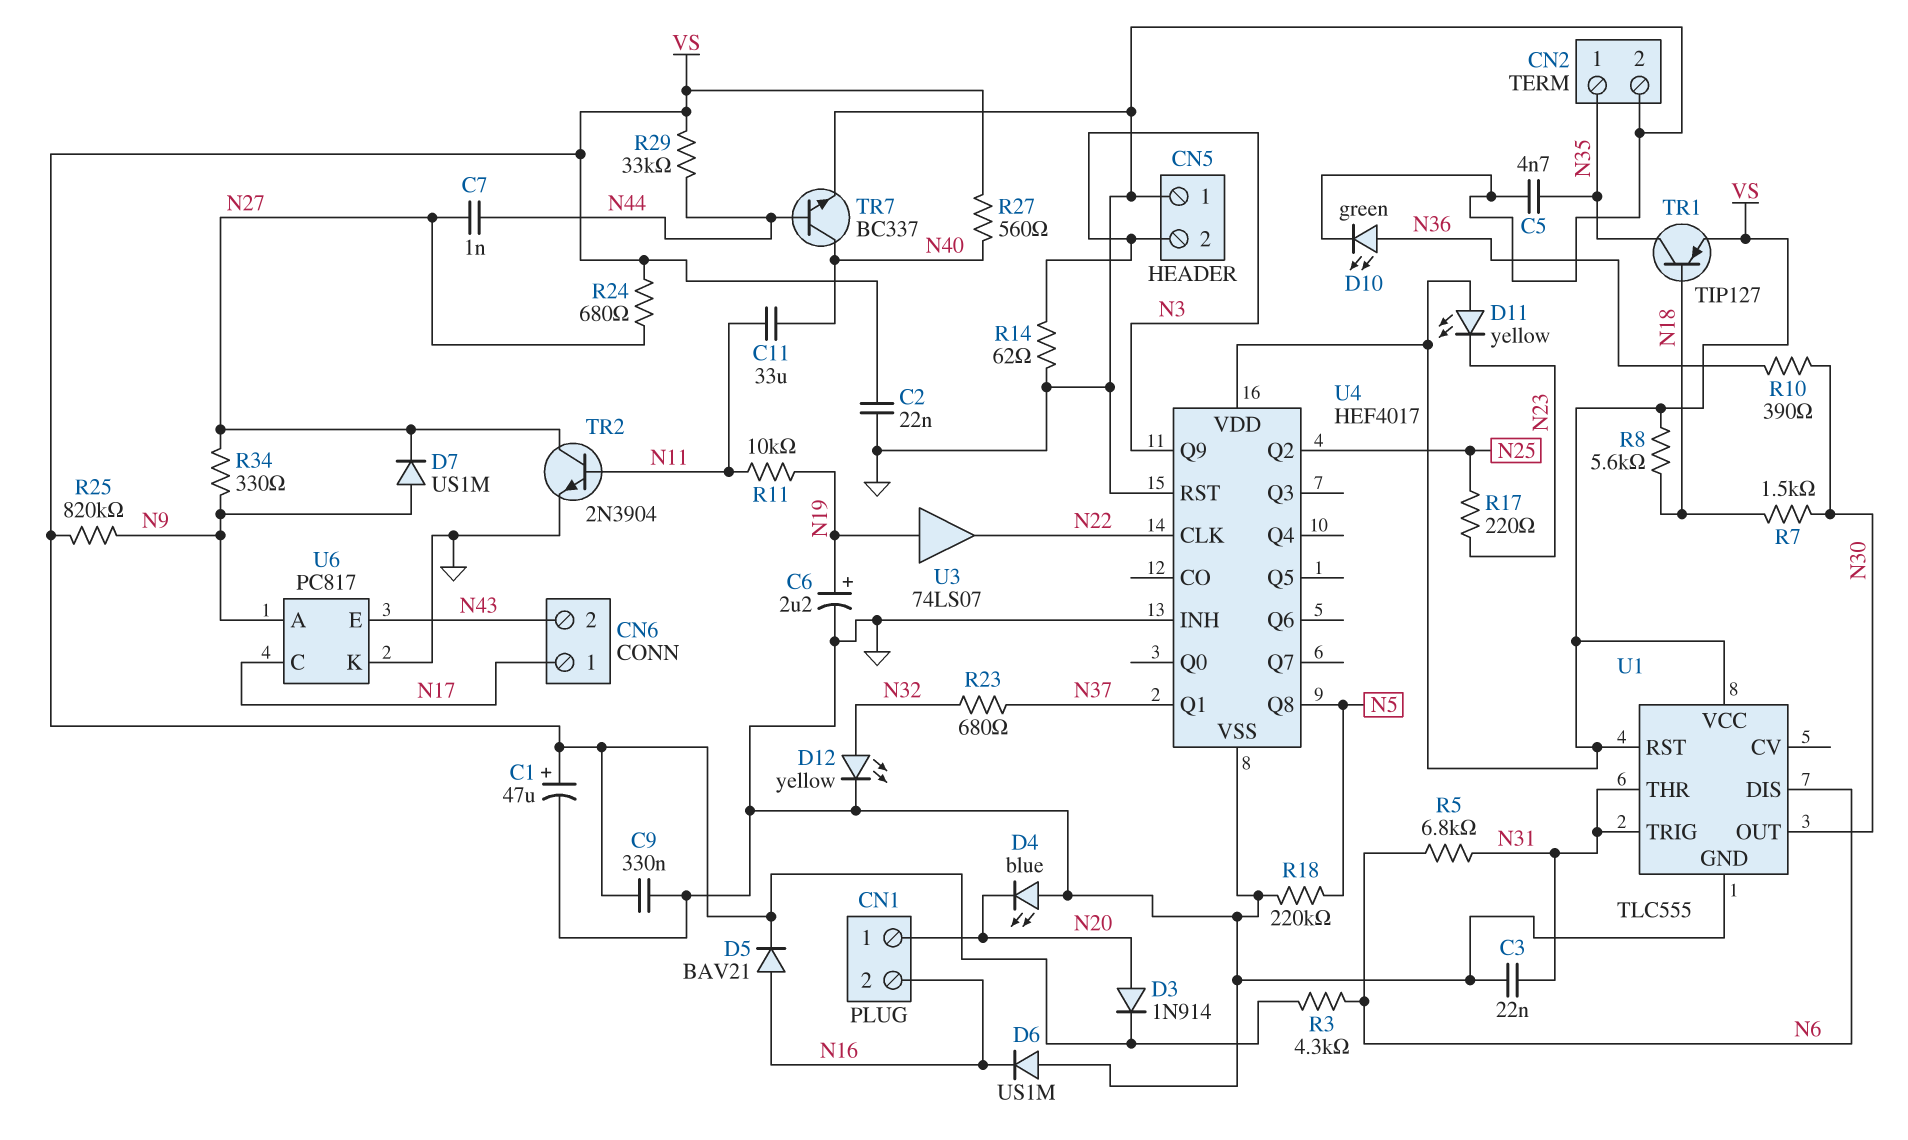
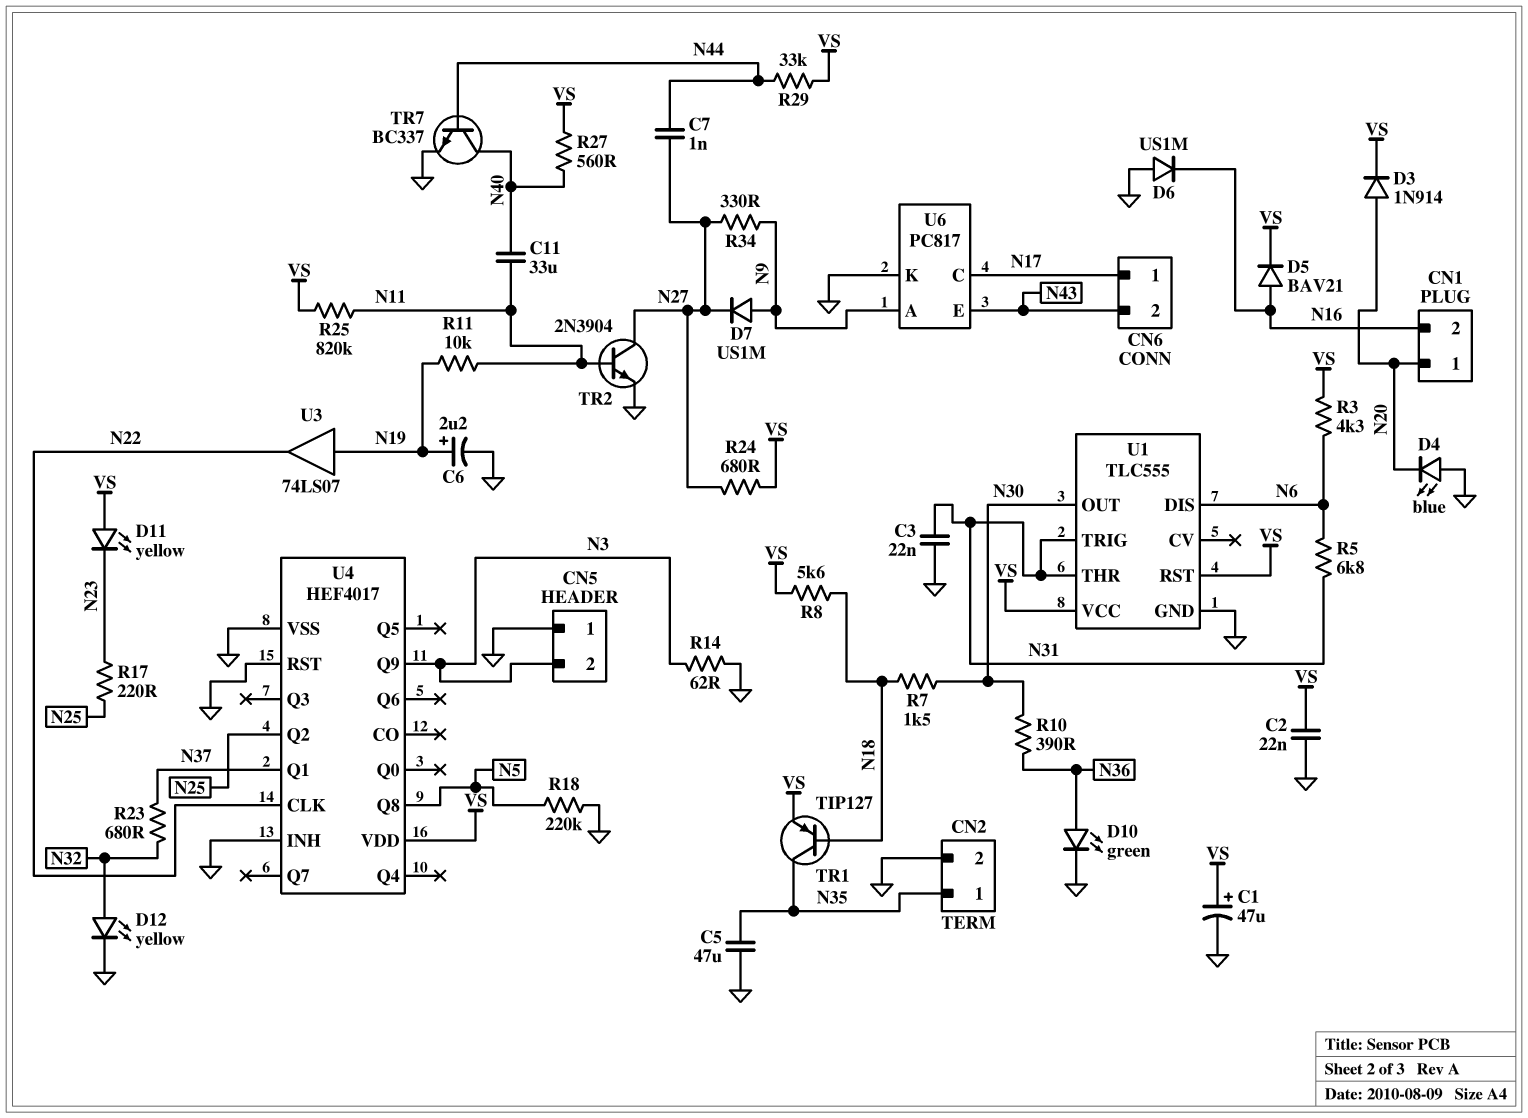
C5: 4.7nF (GND, N35) -> 47uF (GND, N35)
C9: 330nF (GND, VS) -> none
R25: 820k (N9, VS) -> 820k (N11, VS)

